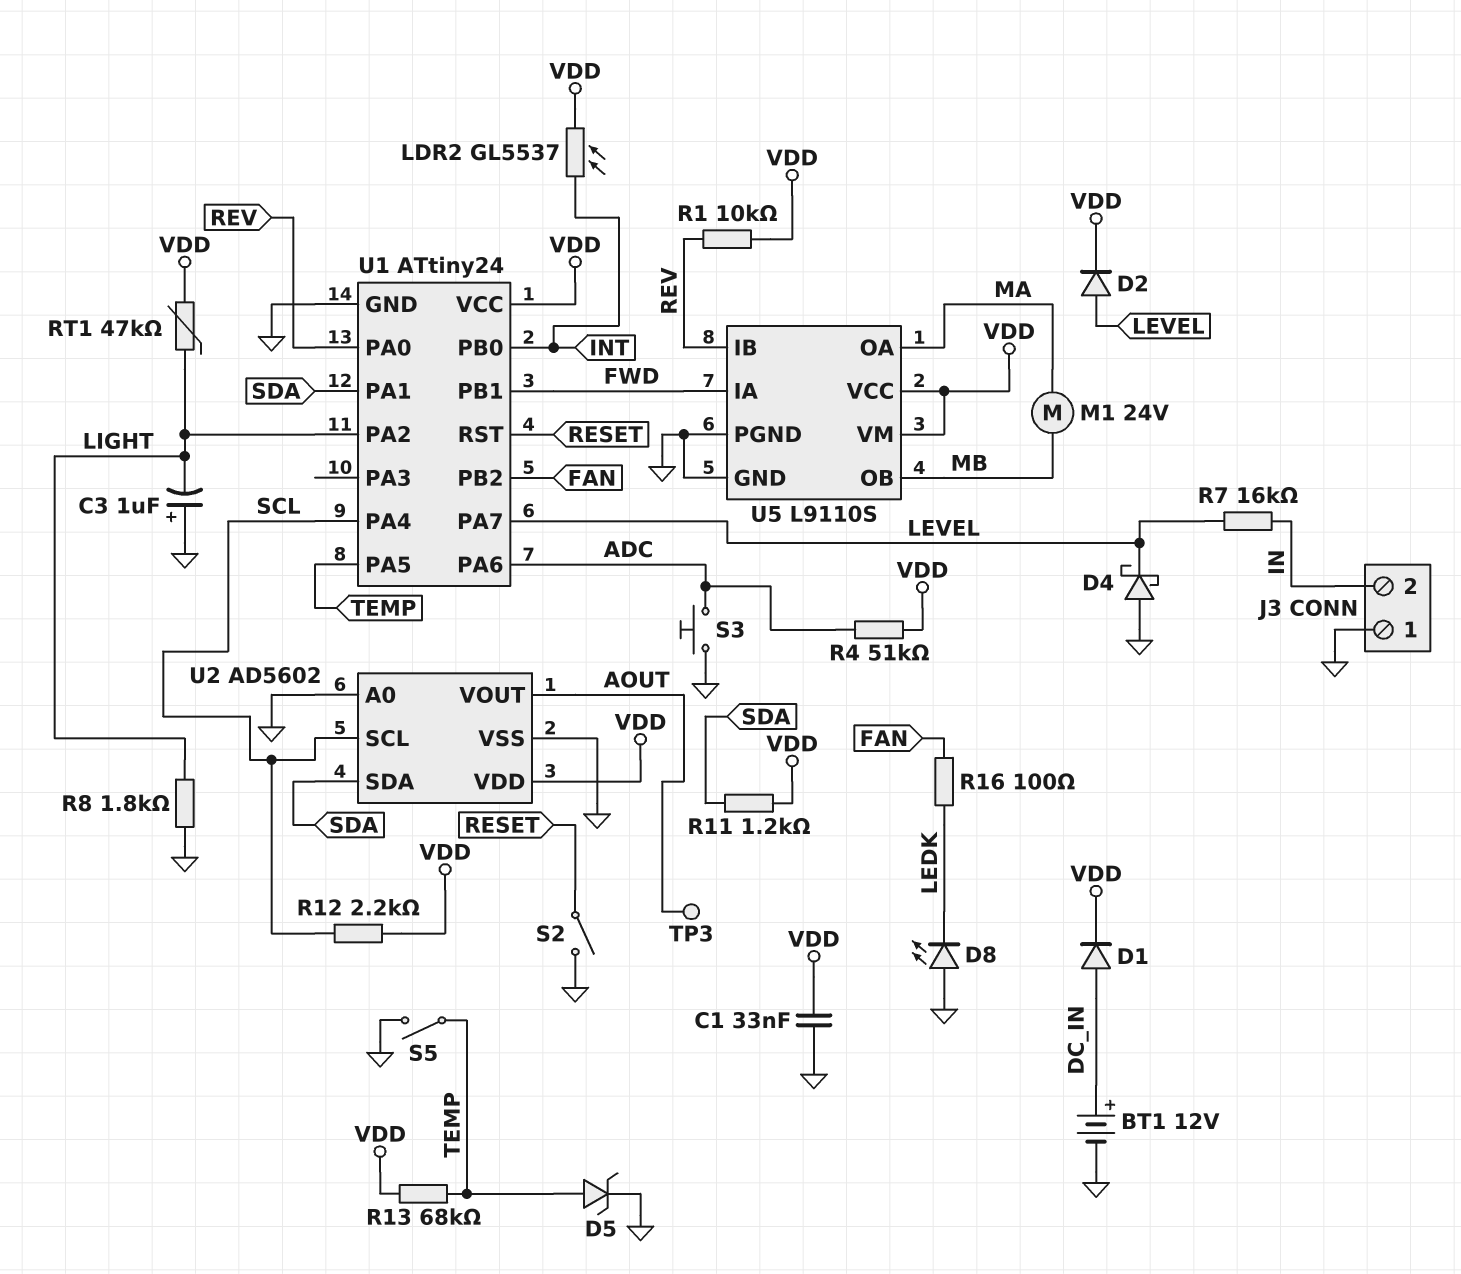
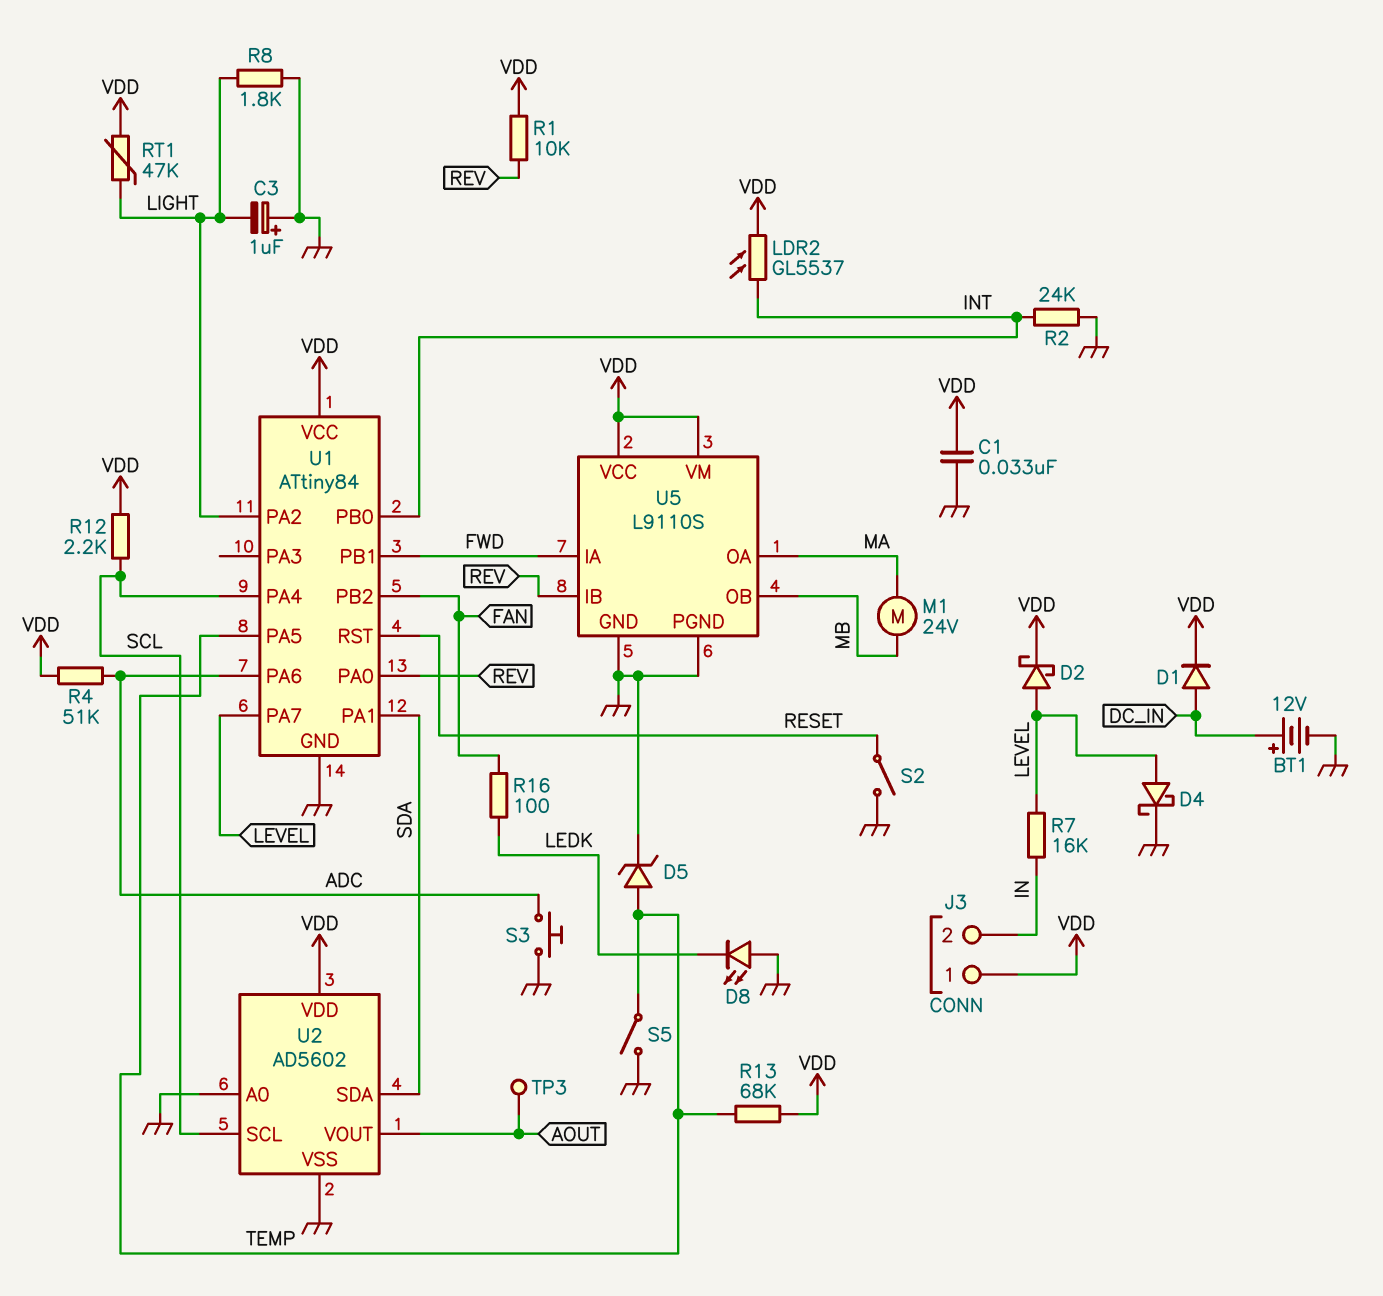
D2: diode (A LEVEL, K VDD) -> schottky (A LEVEL, K VDD)
D4: schottky (A GND, K LEVEL) -> schottky (A LEVEL, K GND)
J3 pin 1: GND -> VDD
R2: none -> 24k (GND, INT)
R11: 1.2k (SDA, VDD) -> none
U1: ATtiny24 -> ATtiny84

